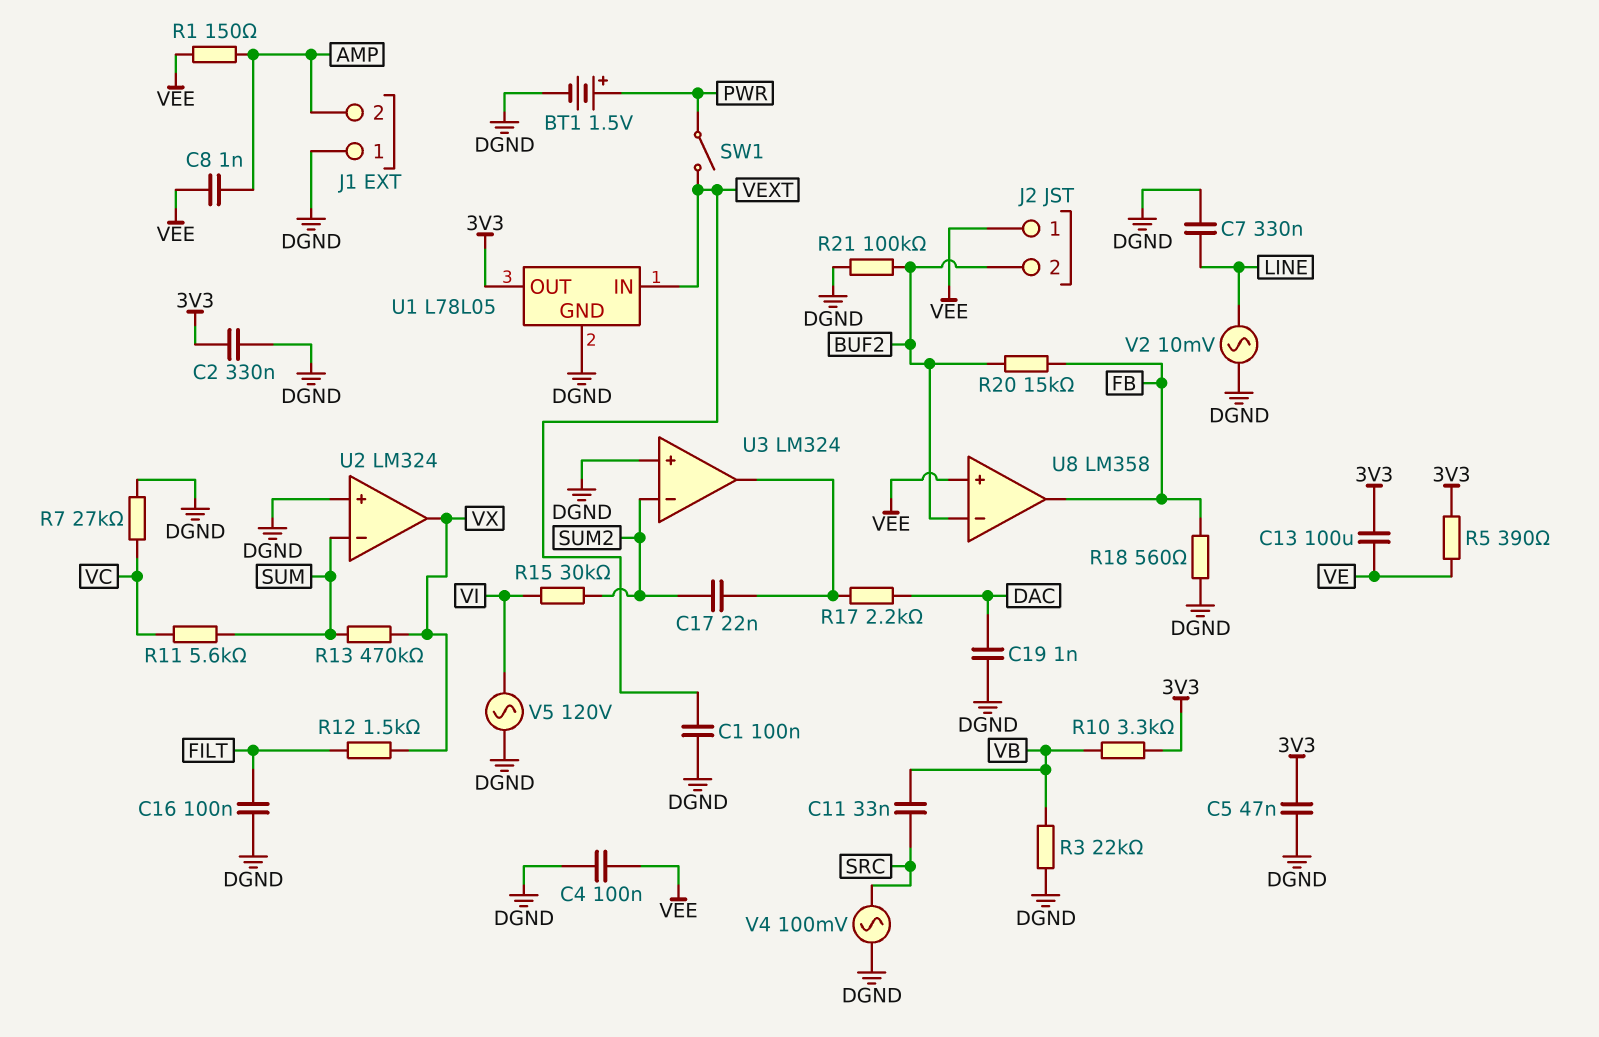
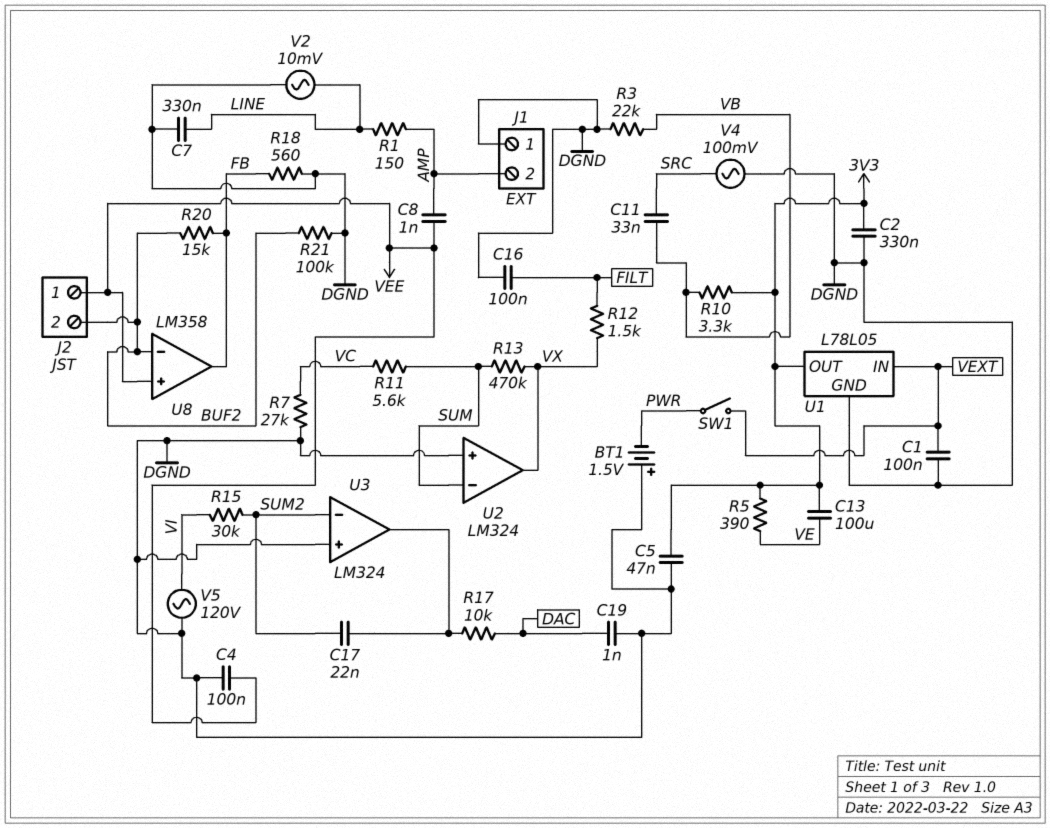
BT1: 1.5V (plus PWR, minus DGND) -> 1.5V (plus DGND, minus PWR)
R1: 150 (AMP, VEE) -> 150 (AMP, LINE)
R17: 2.2k (DAC, U3/out) -> 10k (DAC, U3/out)

